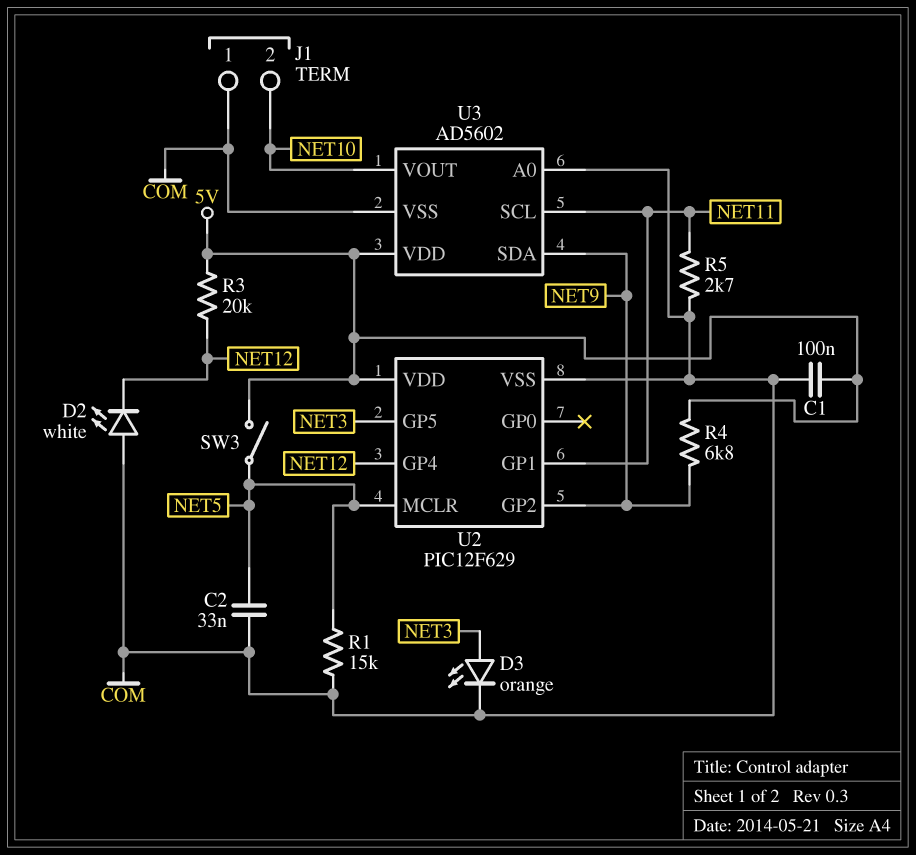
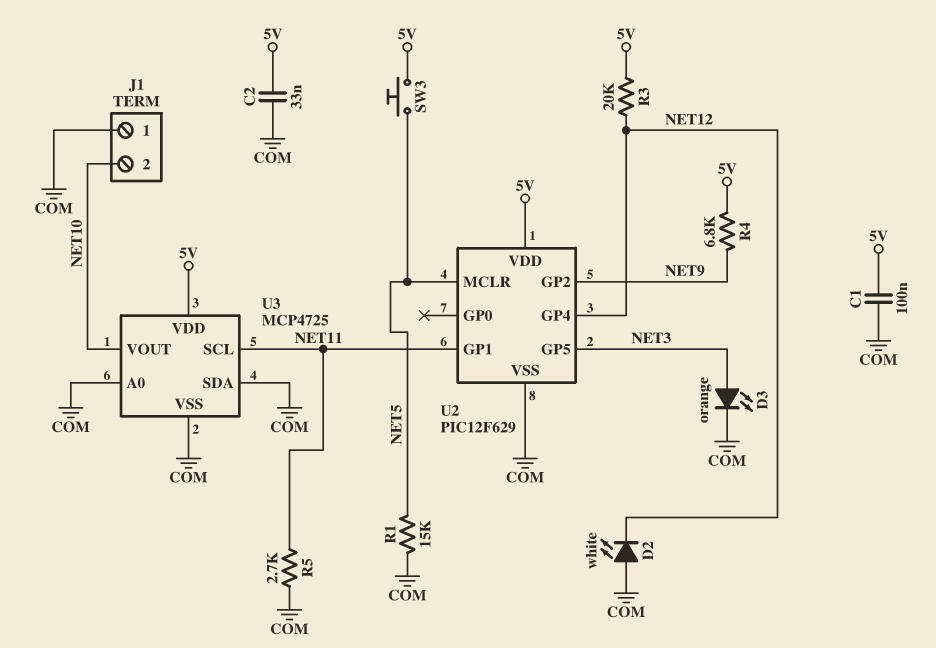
C2: 33nF (COM, NET5) -> 33nF (5V, COM)
SW3: switch (5V, NET5) -> button (5V, NET5)
U3: AD5602 -> MCP4725
U3 pin SDA: NET9 -> COM

